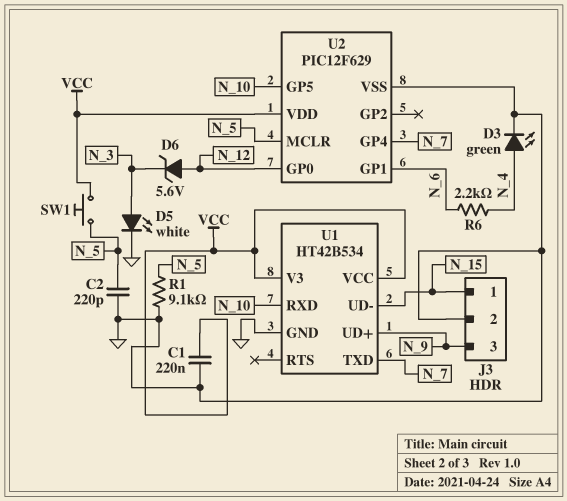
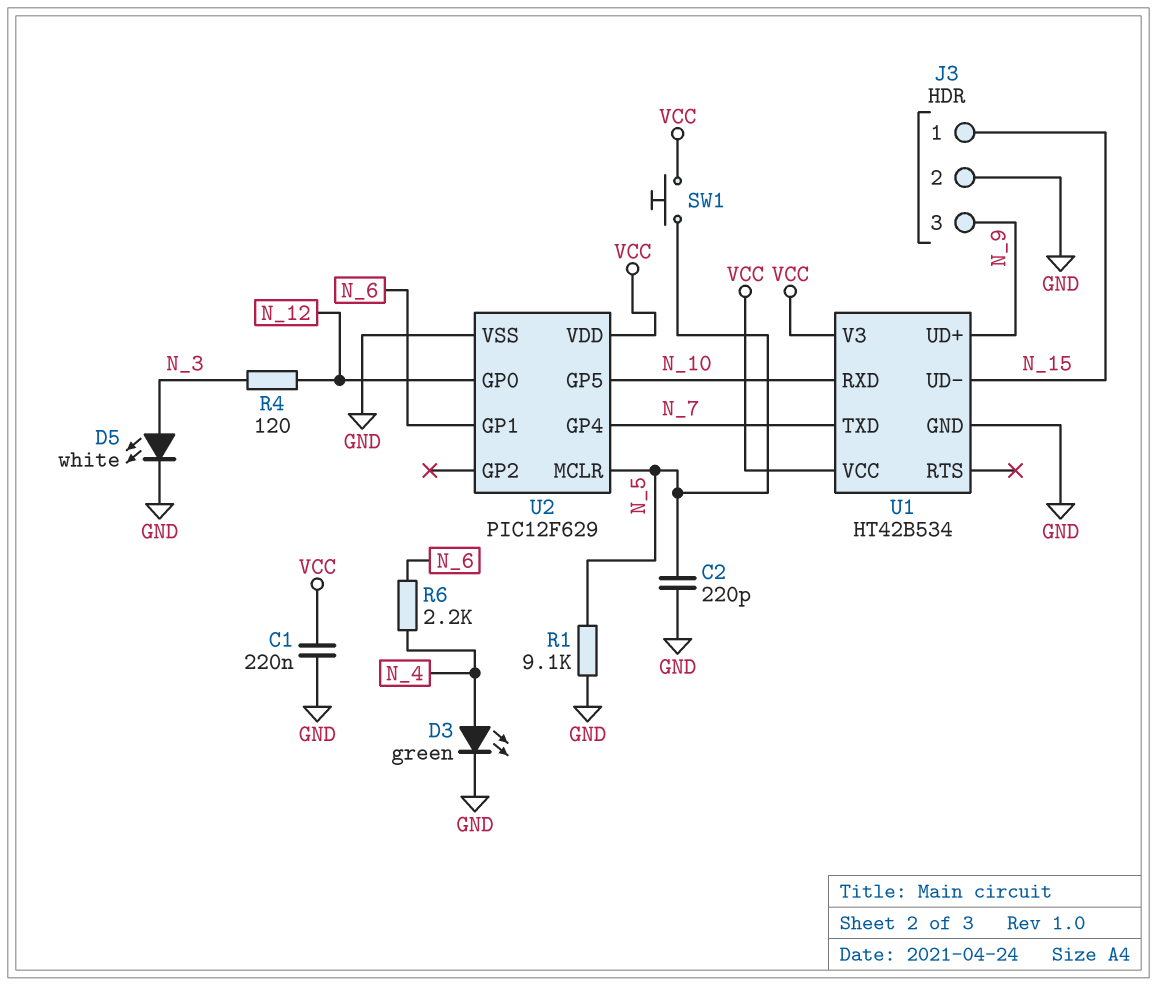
D6: zener 5.6V (A N_12, K N_3) -> none
R4: none -> 120 (N_3, N_12)

